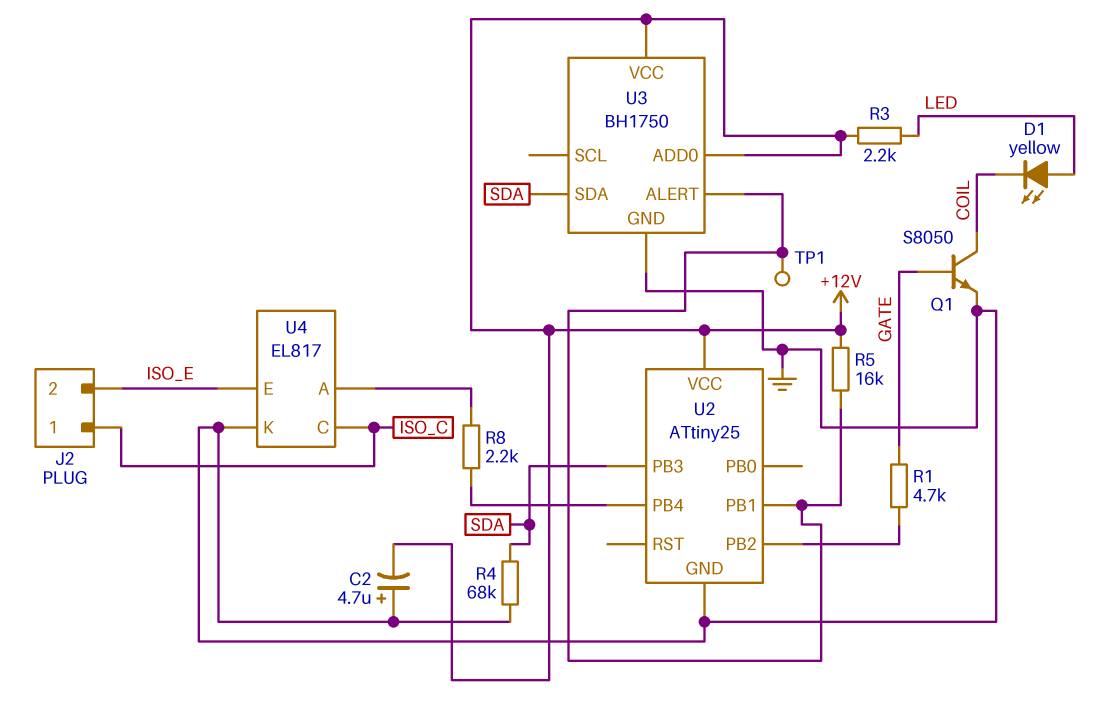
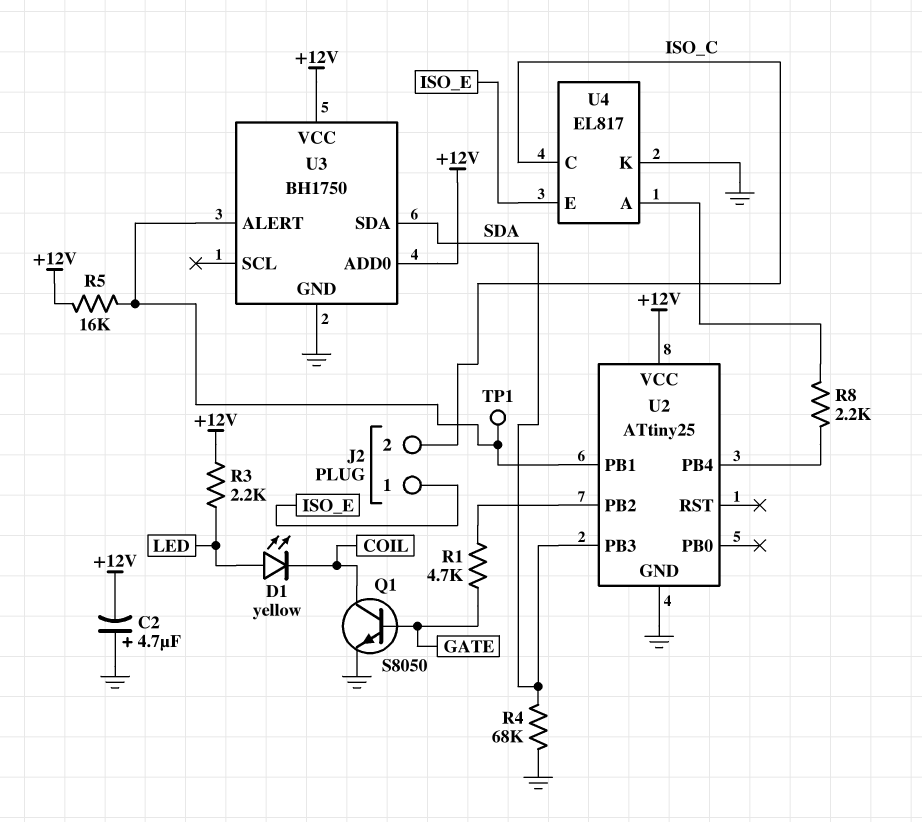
J2 pin 1: ISO_C -> ISO_E
J2 pin 2: ISO_E -> ISO_C

